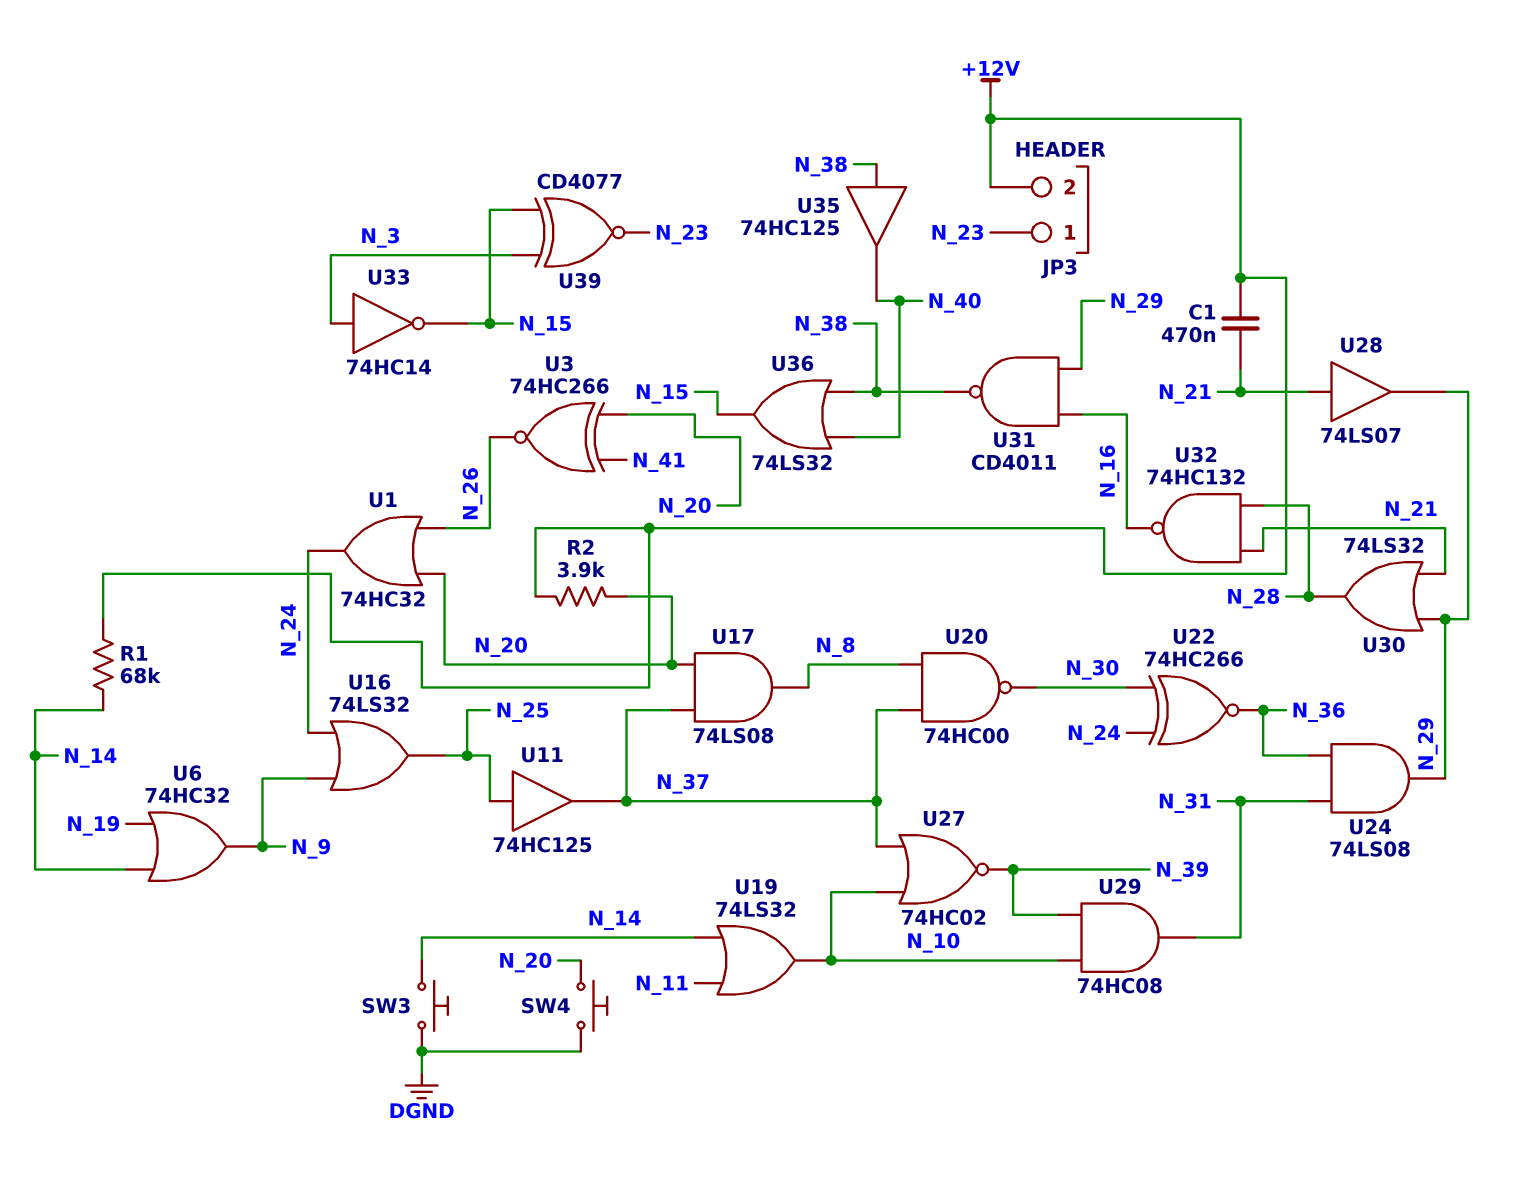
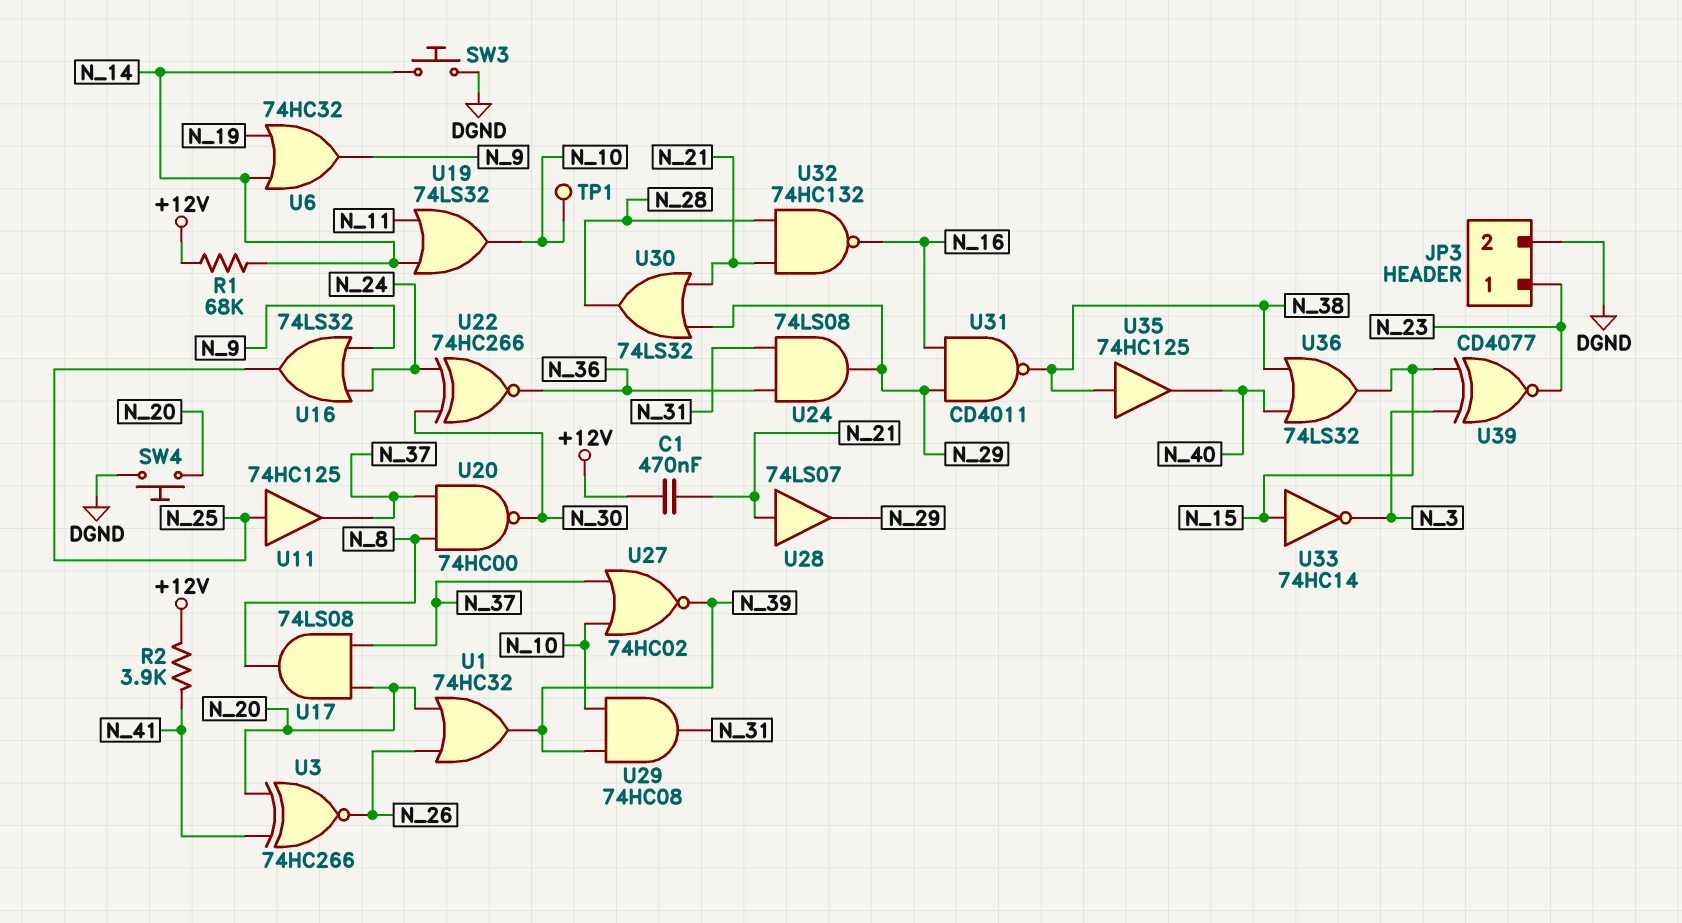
JP3 pin 2: +12V -> DGND
R2: 3.9k (+12V, N_20) -> 3.9k (+12V, N_41)
TP1: none -> test point (N_10)
U1: OR 74HC32 (in N_20, in N_26, out N_24) -> OR 74HC32 (in N_20, in N_26, out N_39)
U33: NOT 74HC14 (in N_3, out N_15) -> NOT 74HC14 (in N_15, out N_3)

